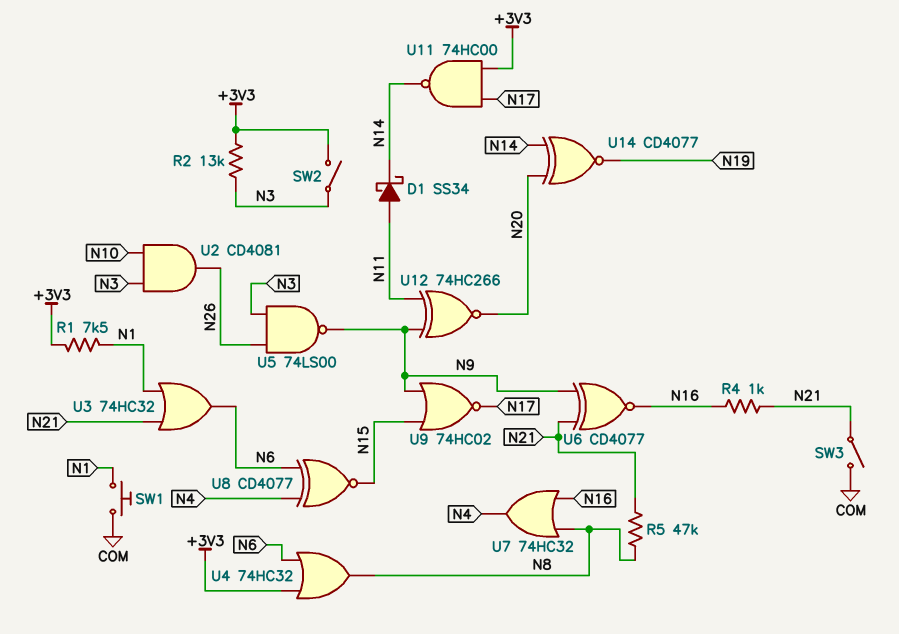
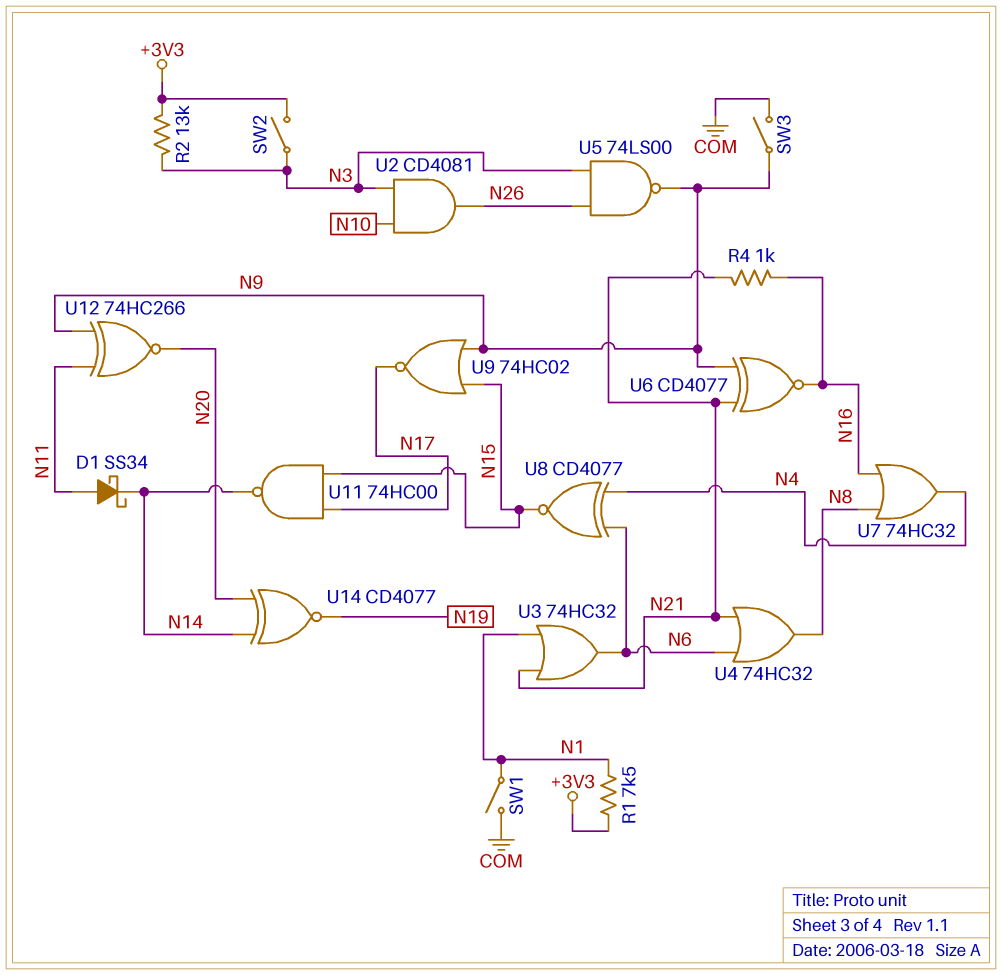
R5: 47k (N8, N21) -> none
SW1: button (COM, N1) -> switch (COM, N1)
SW3: switch (COM, N21) -> switch (COM, N9)
U4: OR 74HC32 (in +3V3, in N6, out N8) -> OR 74HC32 (in N6, in N21, out N8)
U11: NAND 74HC00 (in +3V3, in N17, out N14) -> NAND 74HC00 (in N15, in N17, out N14)

